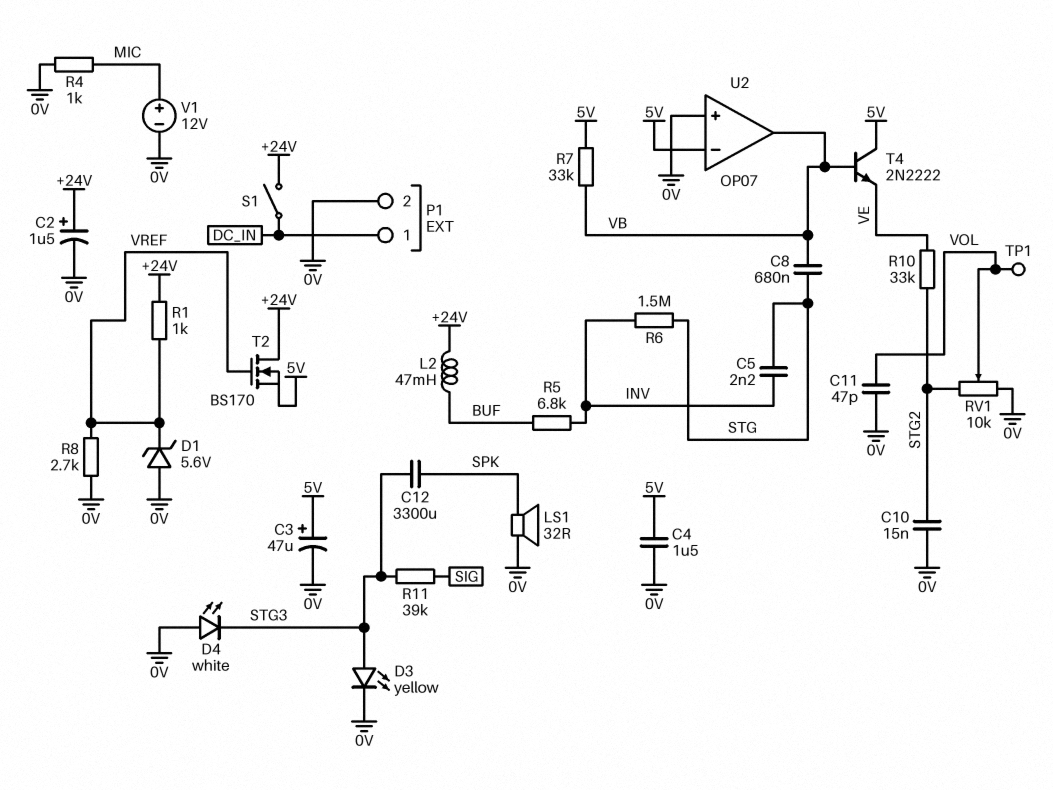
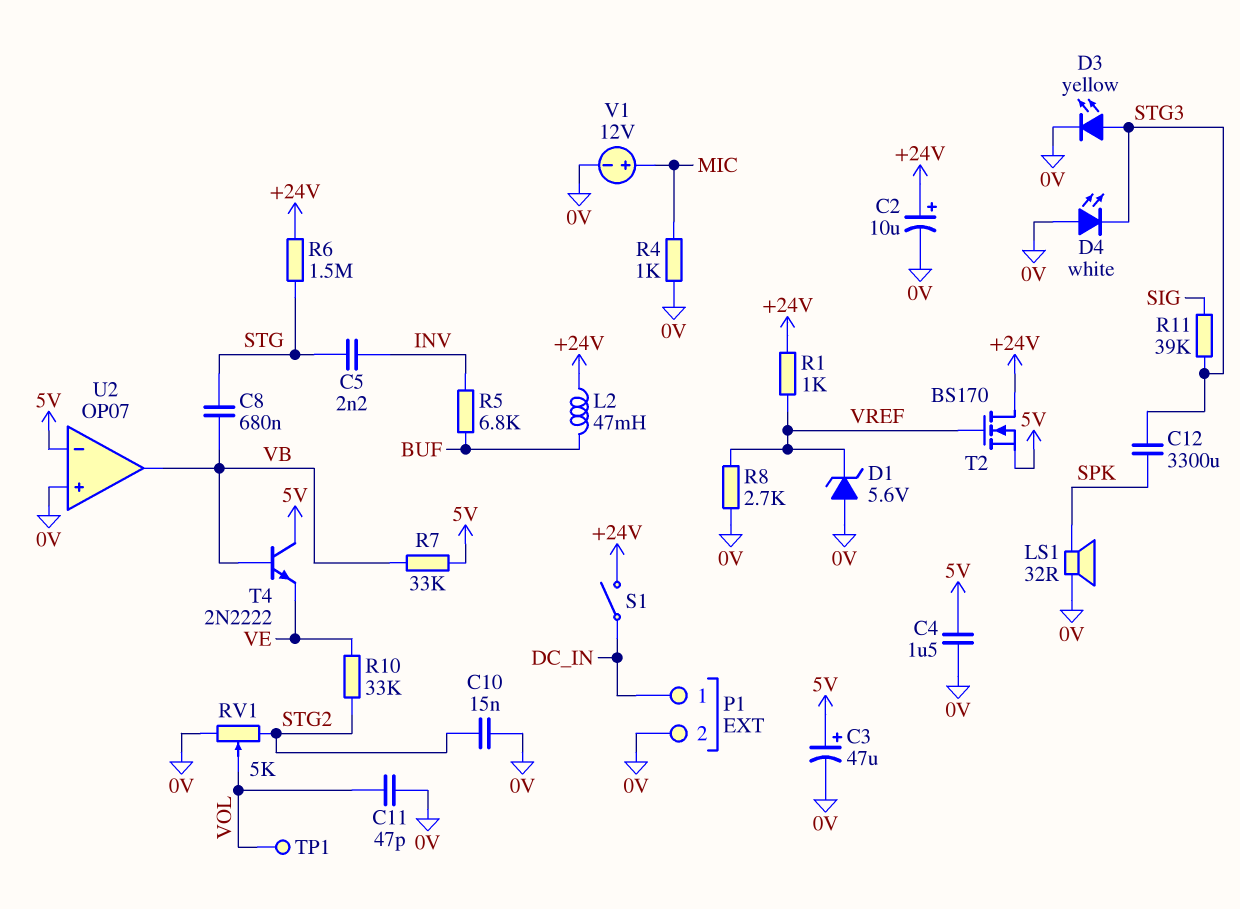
C2: 1.5uF (plus +24V, minus 0V) -> 10uF (plus +24V, minus 0V)
R6: 1.5M (INV, STG) -> 1.5M (+24V, STG)
RV1: 10k (0V, STG2, wiper VOL) -> 5k (0V, STG2, wiper VOL)

